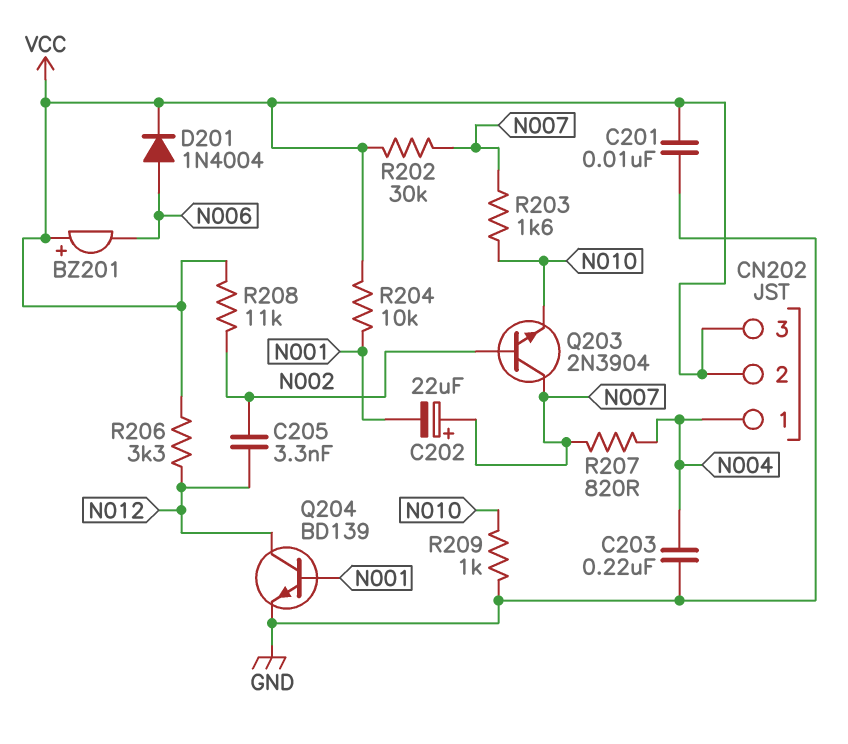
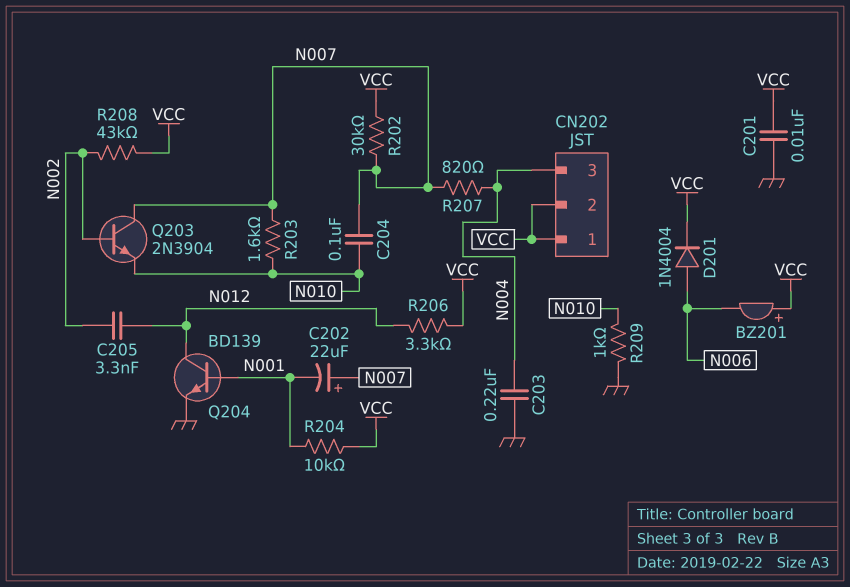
C204: none -> 100nF (N007, N010)
CN202 pin 1: N004 -> VCC
CN202 pin 3: VCC -> N004
R208: 11k (N002, VCC) -> 43k (N002, VCC)

